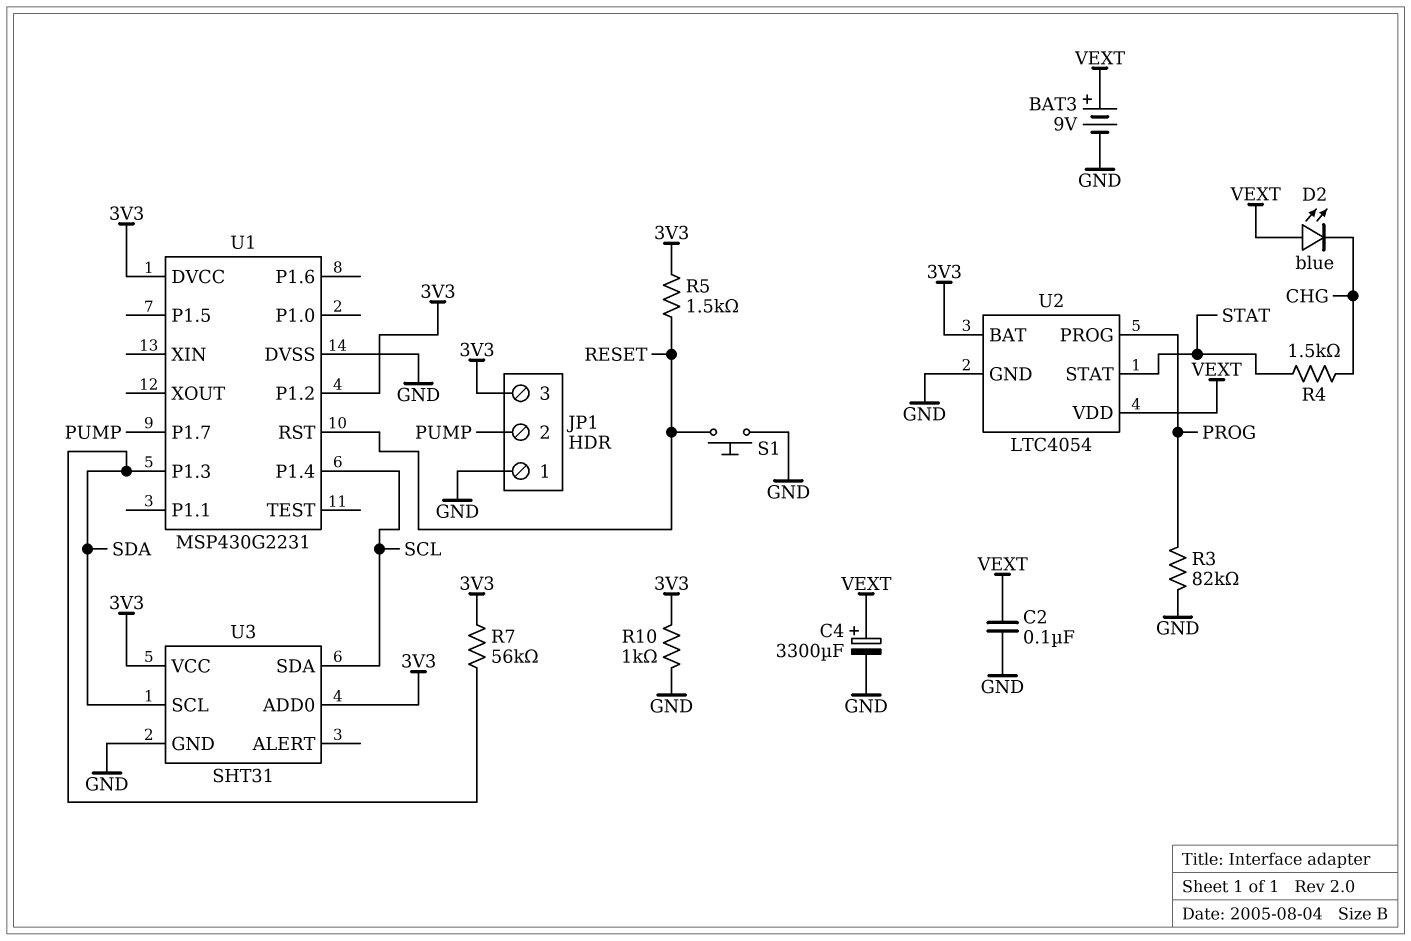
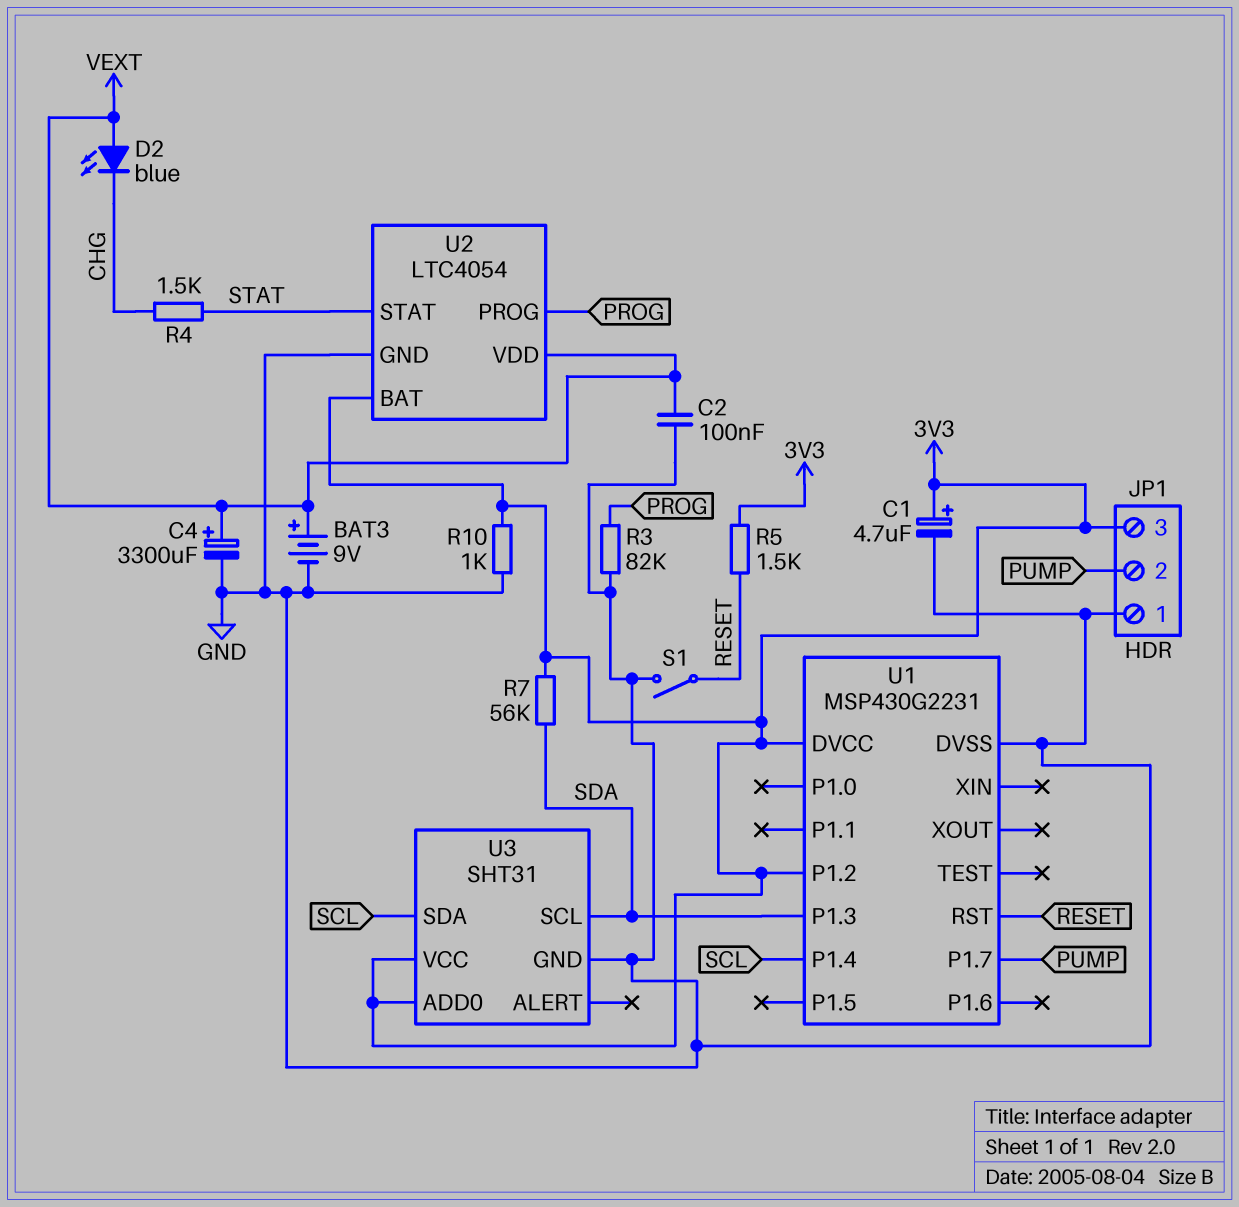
C1: none -> 4.7uF (plus 3V3, minus GND)
S1: button (GND, RESET) -> switch (GND, RESET)

